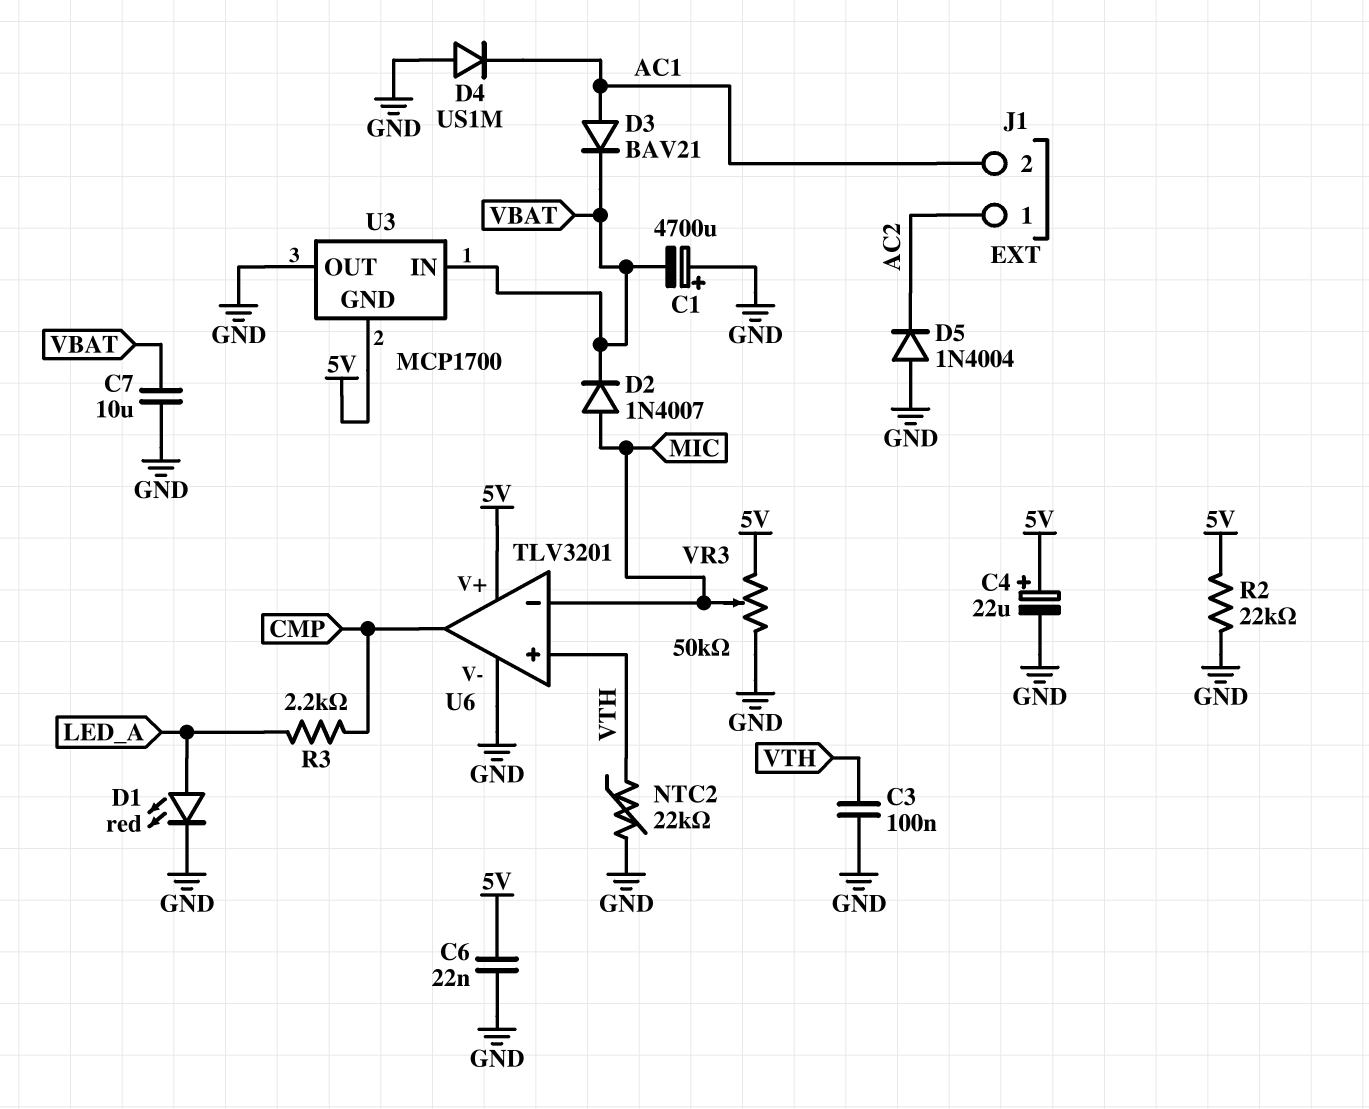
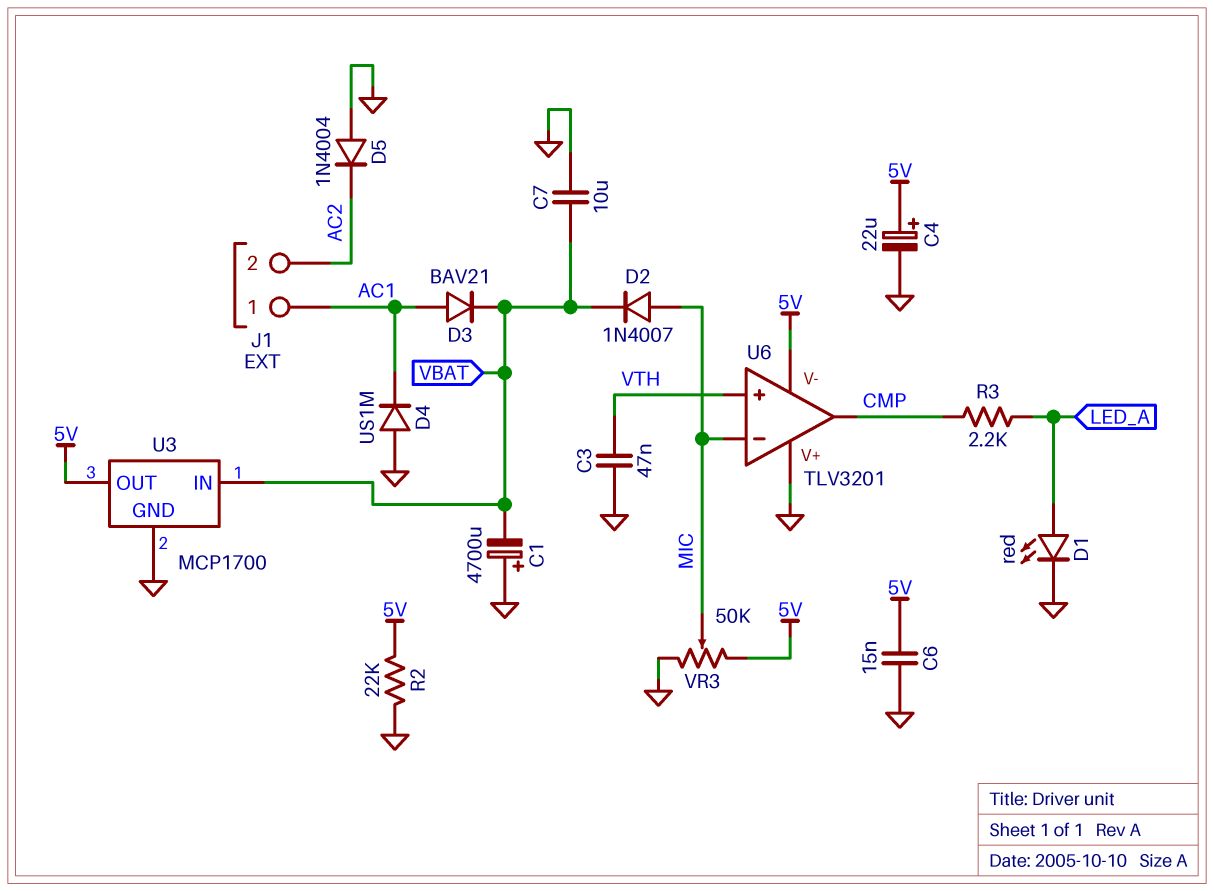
C3: 100nF (GND, VTH) -> 47nF (GND, VTH)
C6: 22nF (5V, GND) -> 15nF (5V, GND)
J1 pin 1: AC2 -> AC1
J1 pin 2: AC1 -> AC2
NTC2: 22k (GND, VTH) -> none
U3 pin GND: 5V -> GND
U3 pin OUT: GND -> 5V
U6 pin V+: 5V -> GND
U6 pin V-: GND -> 5V

